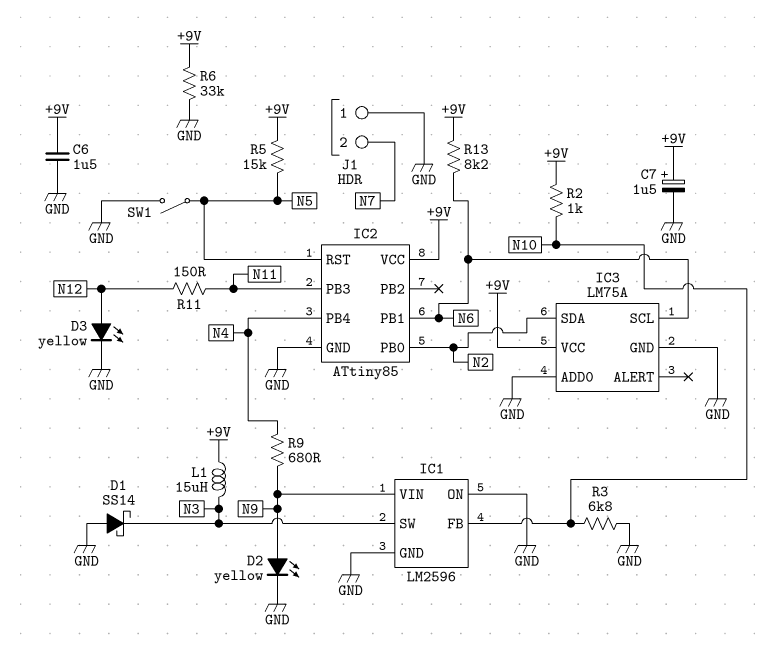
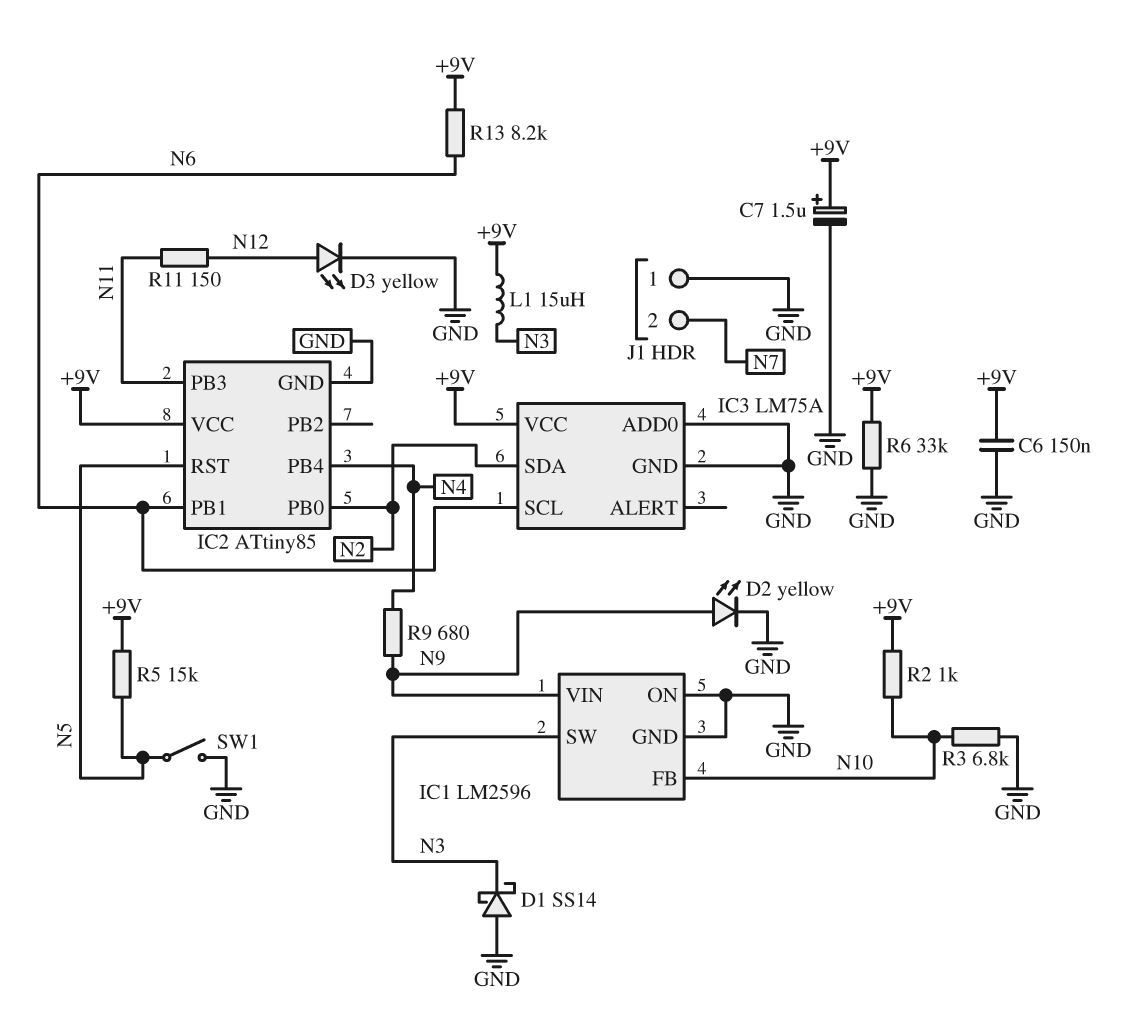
C6: 1.5uF (+9V, GND) -> 150nF (+9V, GND)

